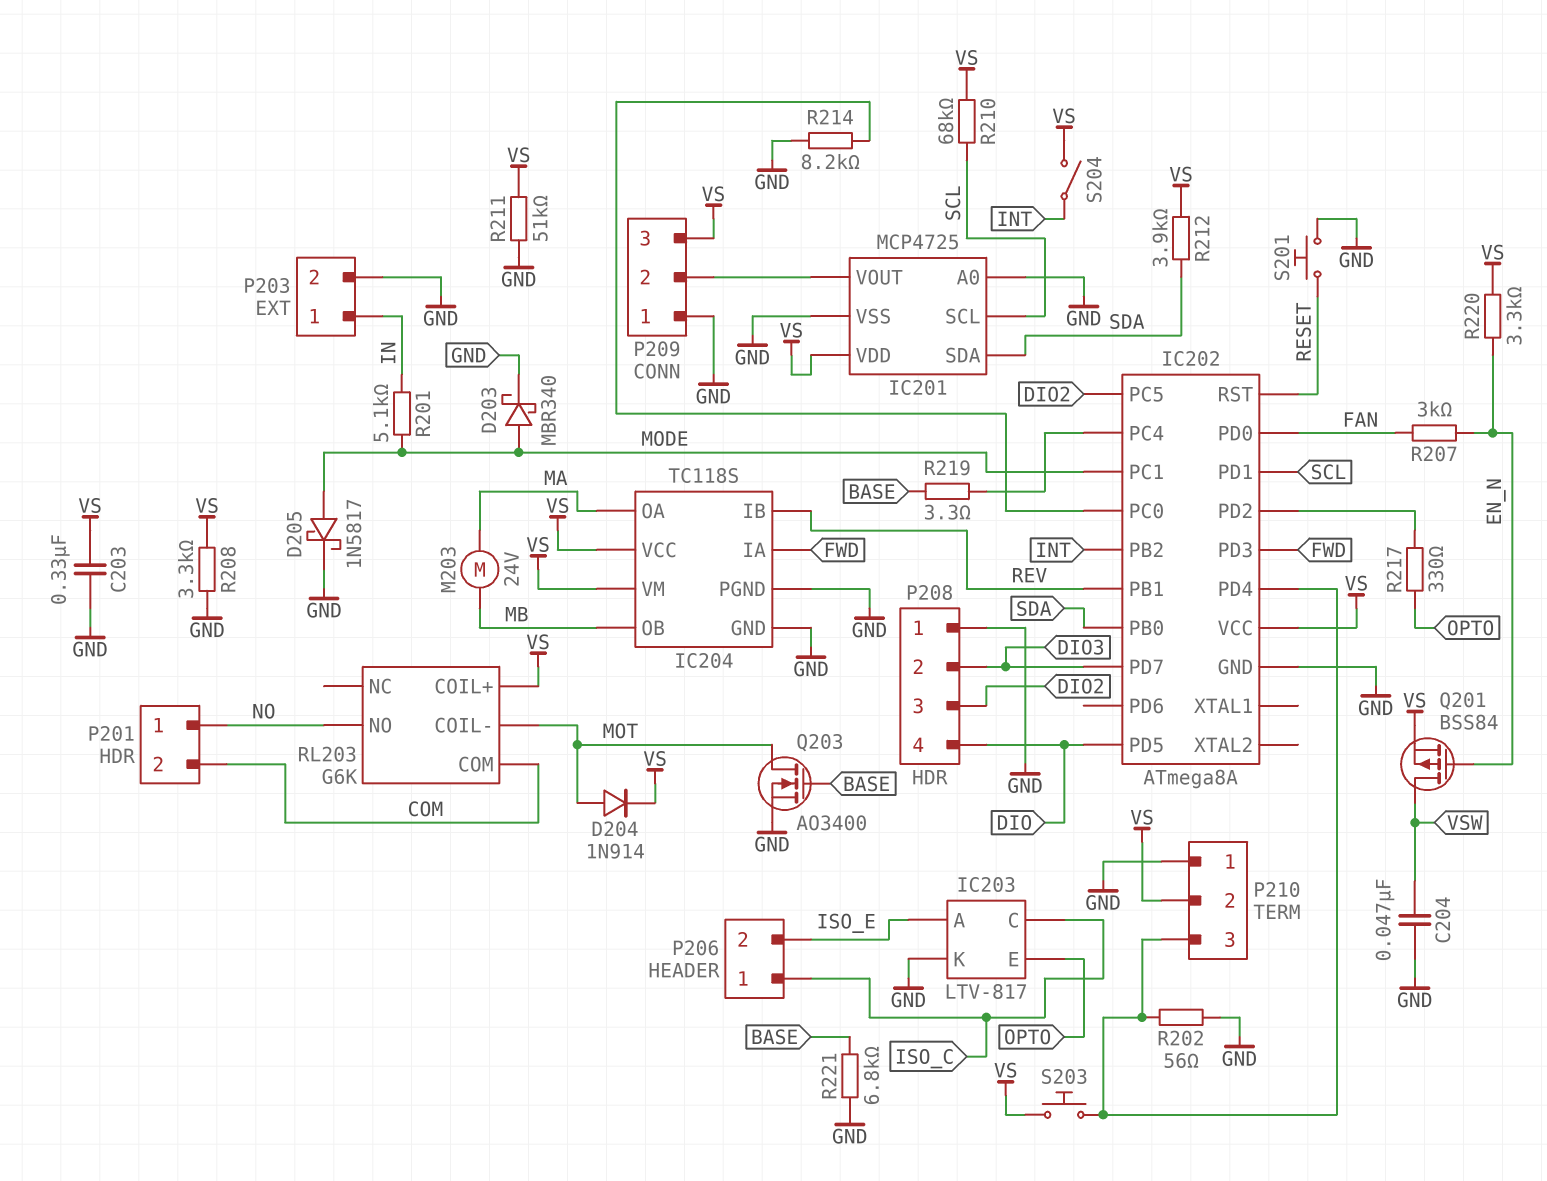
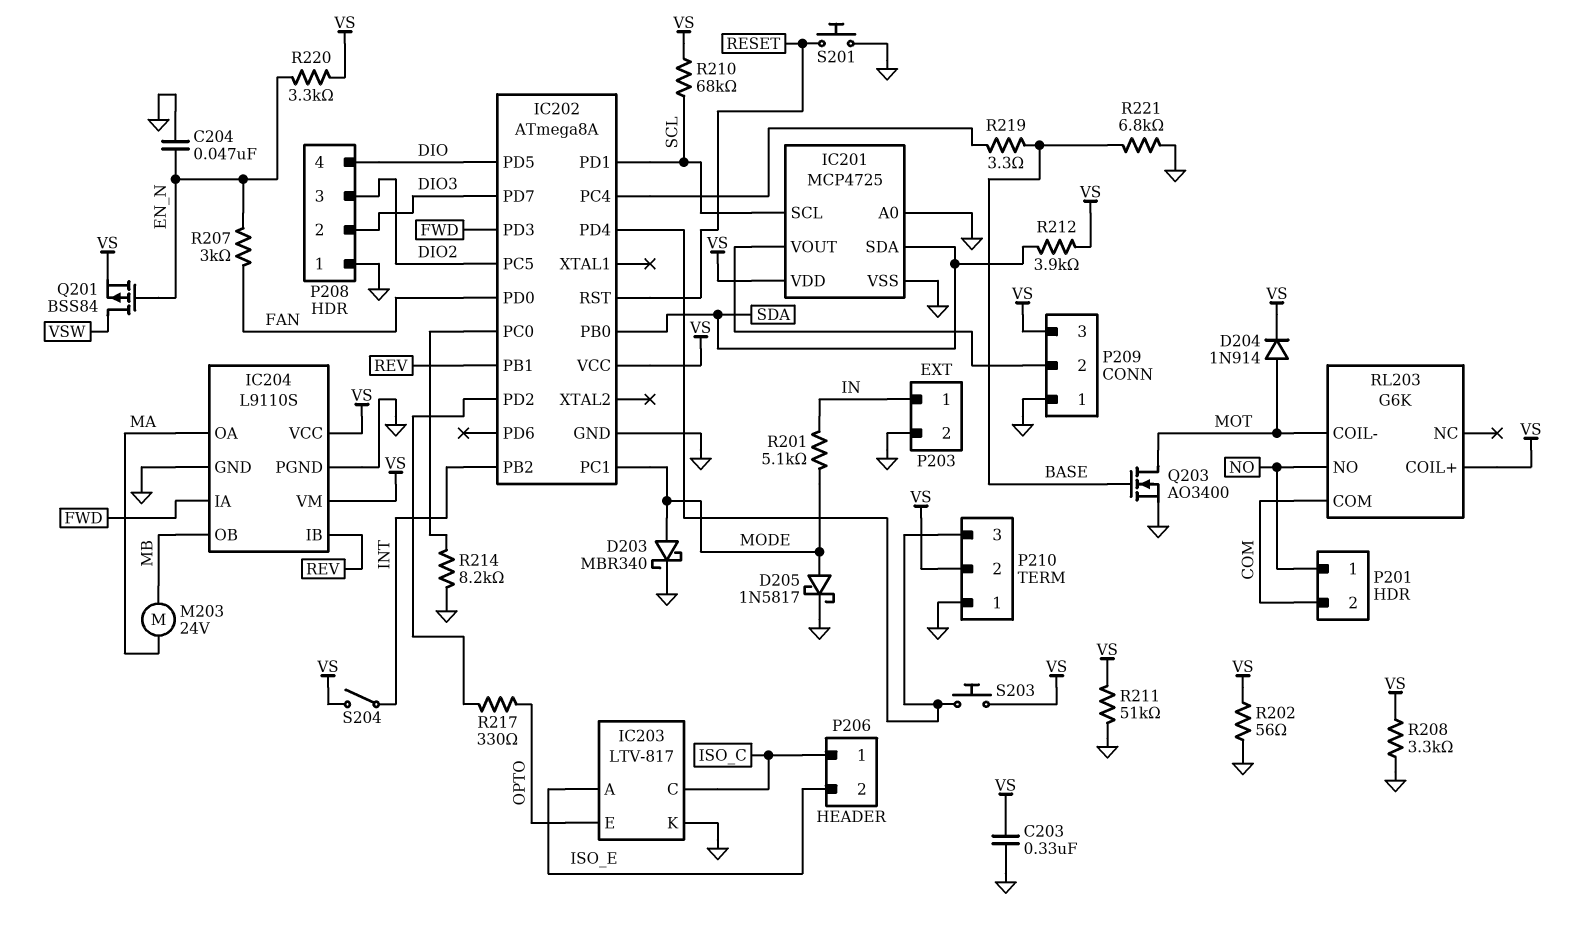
C204: 47nF (GND, VSW) -> 47nF (EN_N, GND)
IC204: TC118S -> L9110S
R202: 56 (GND, IC202/PD4) -> 56 (GND, VS)

